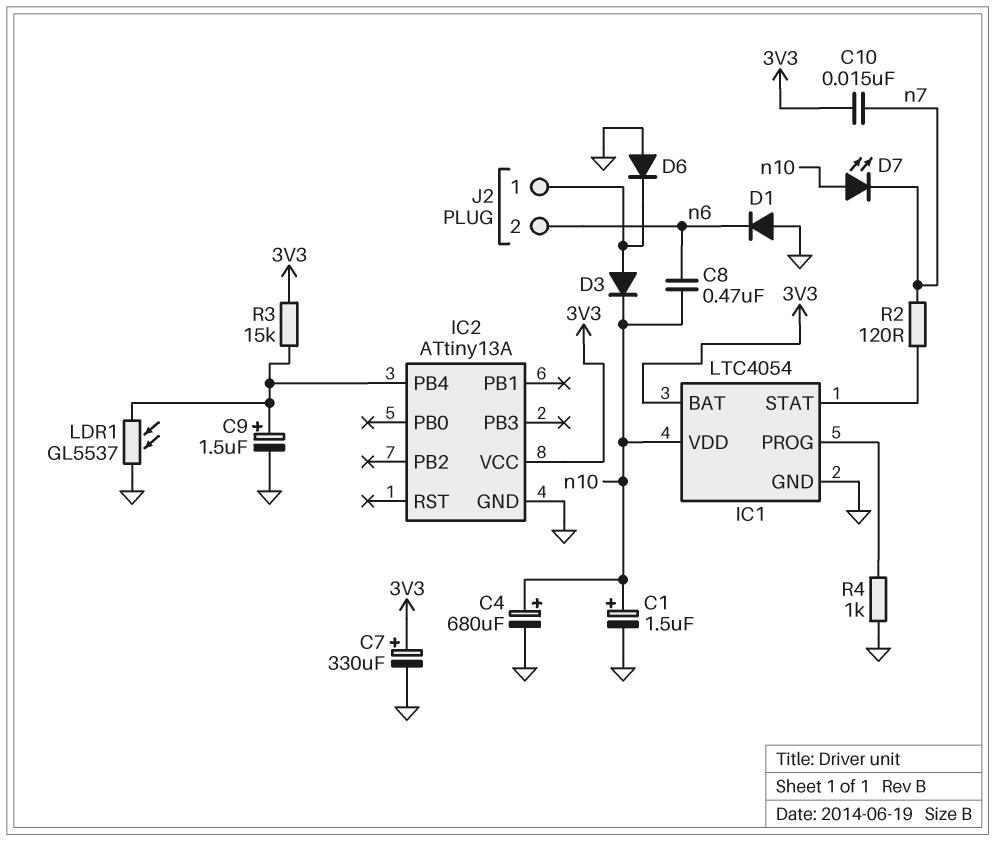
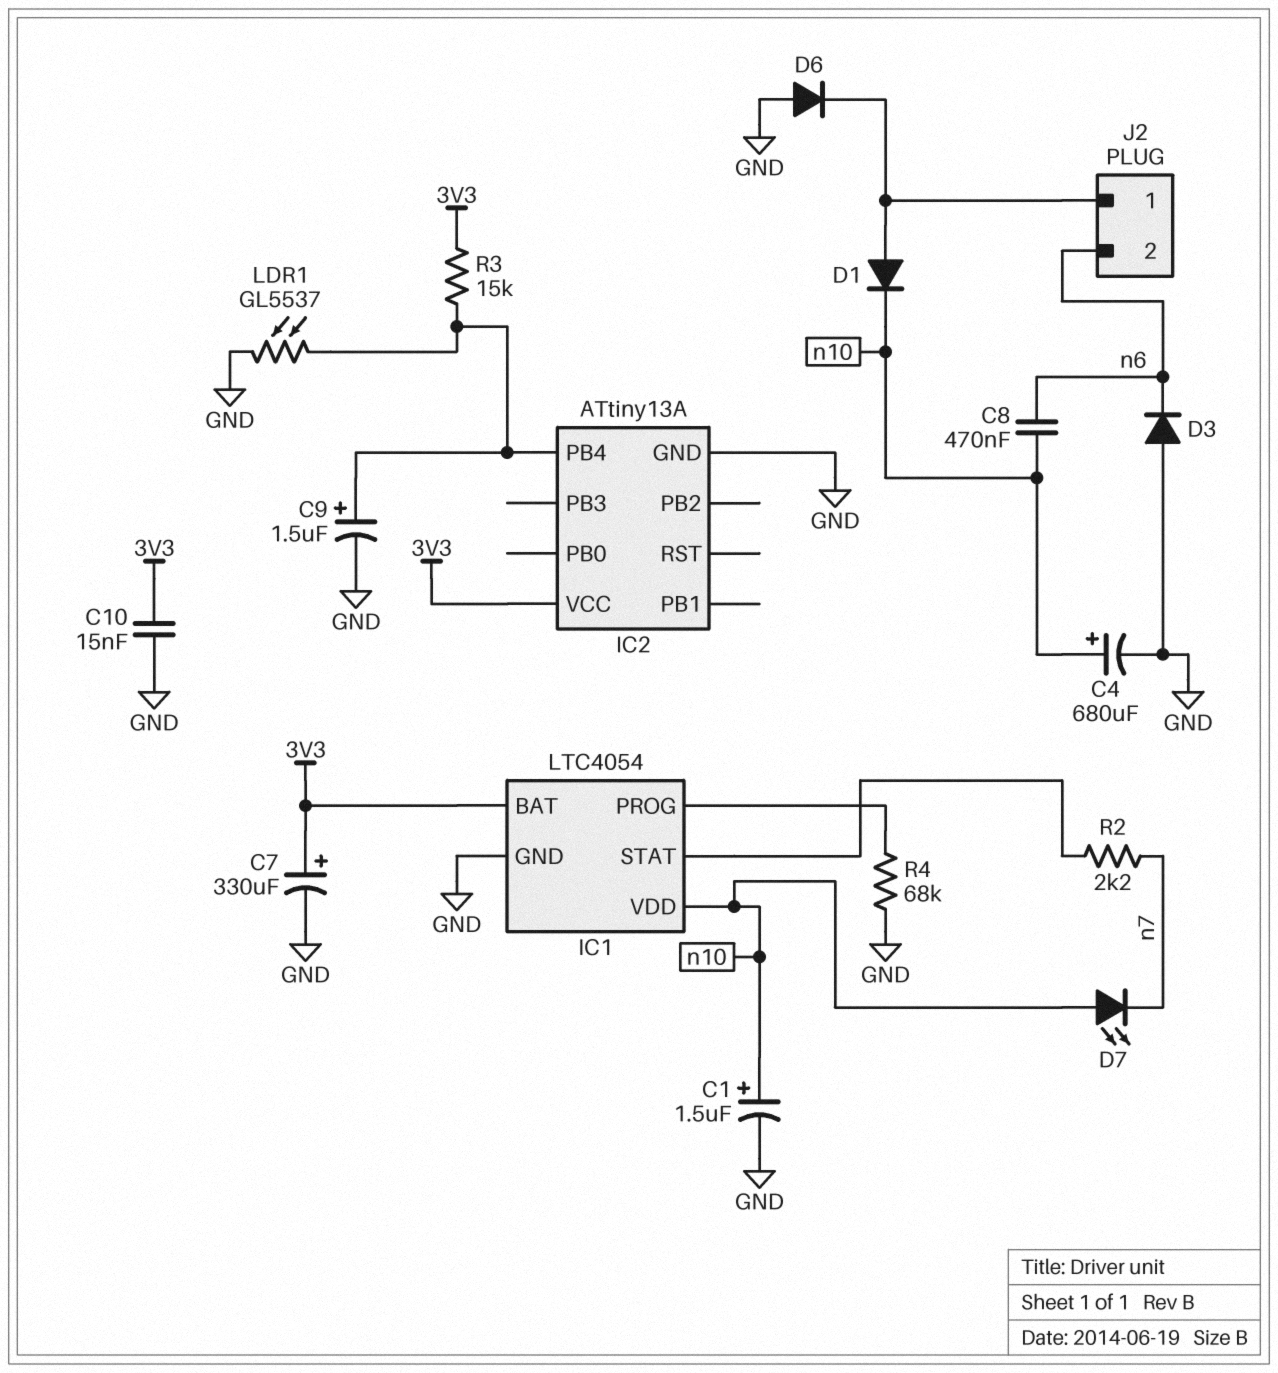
C10: 15nF (3V3, n7) -> 15nF (3V3, GND)
D1: diode (A GND, K n6) -> diode (A J2/1, K n10)
D3: diode (A J2/1, K n10) -> diode (A GND, K n6)
R2: 120 (IC1/STAT, n7) -> 2.2k (IC1/STAT, n7)
R4: 1k (GND, IC1/PROG) -> 68k (GND, IC1/PROG)

